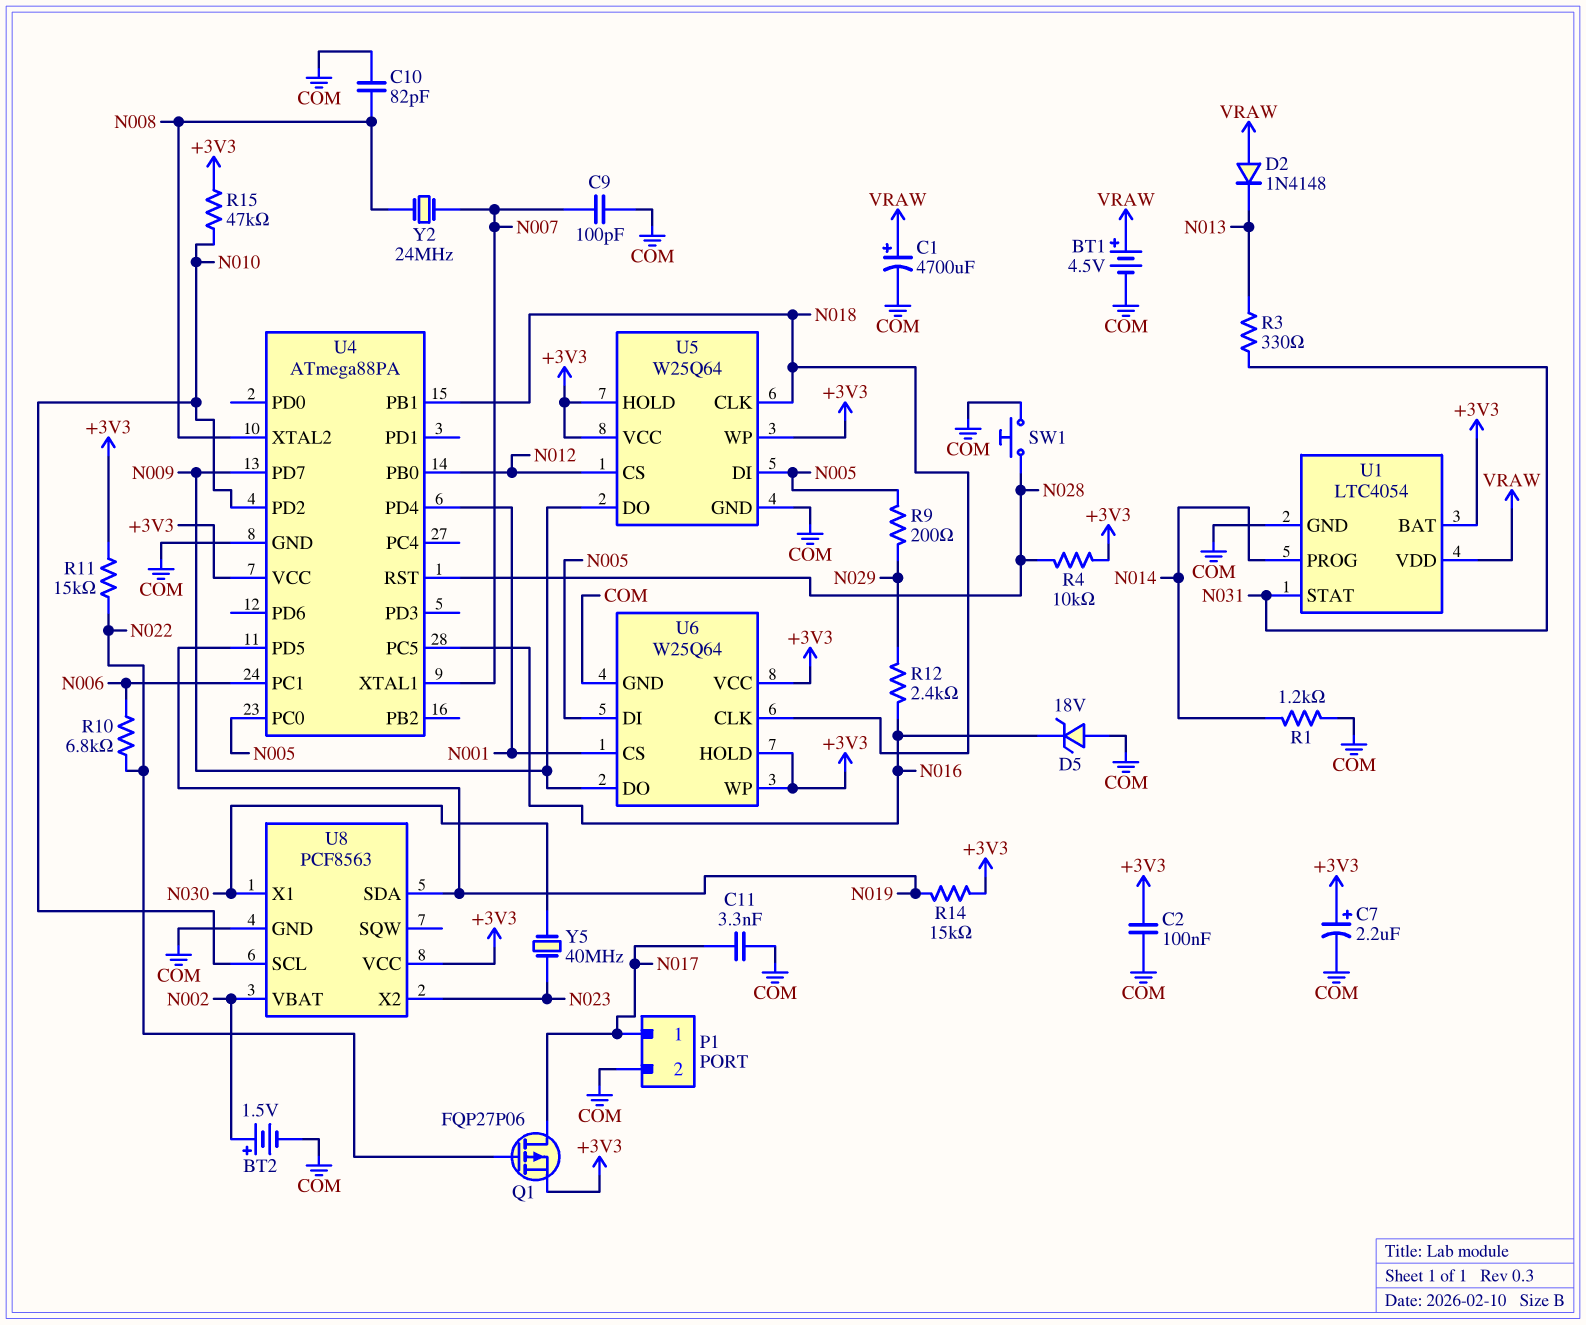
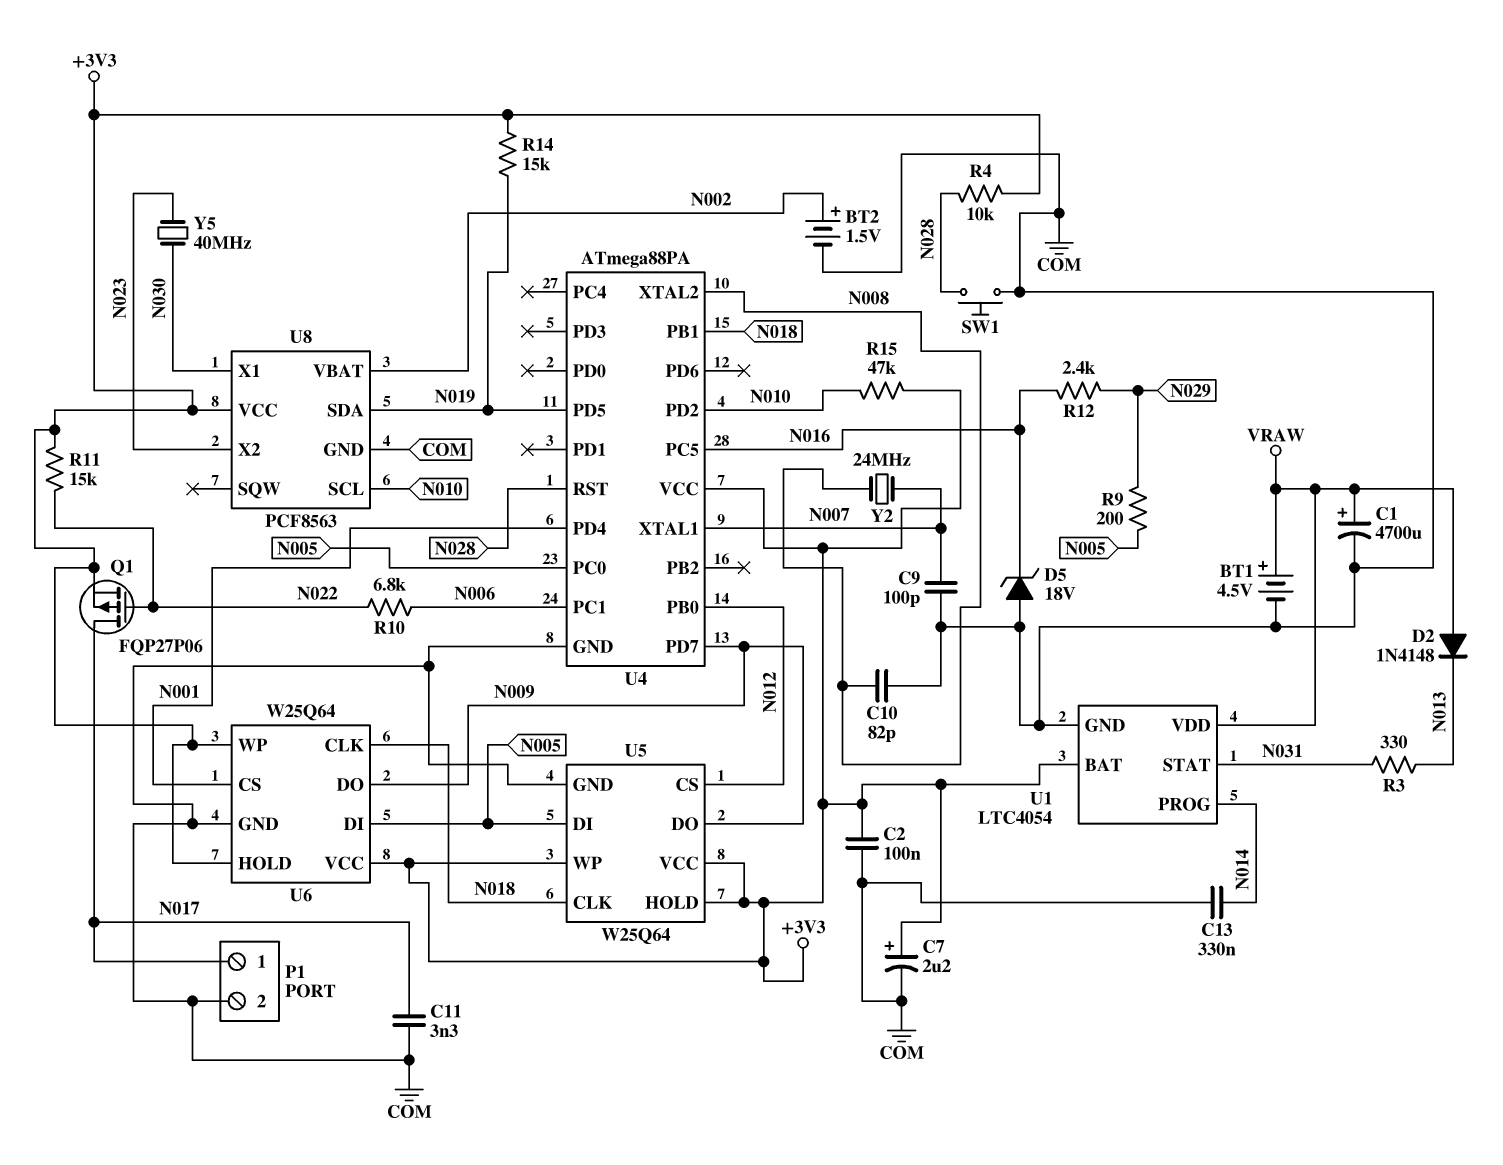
C13: none -> 330nF (COM, N014)
R1: 1.2k (COM, N014) -> none

